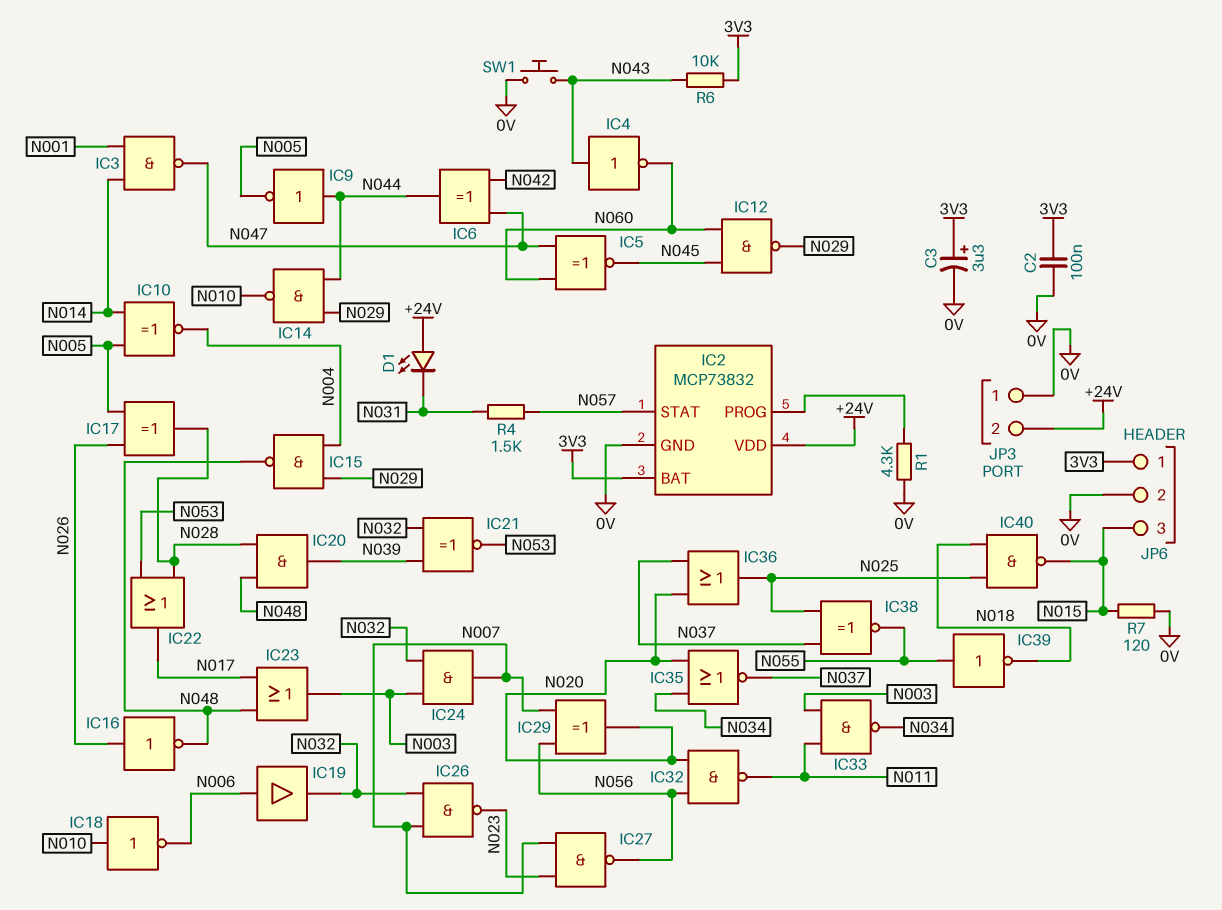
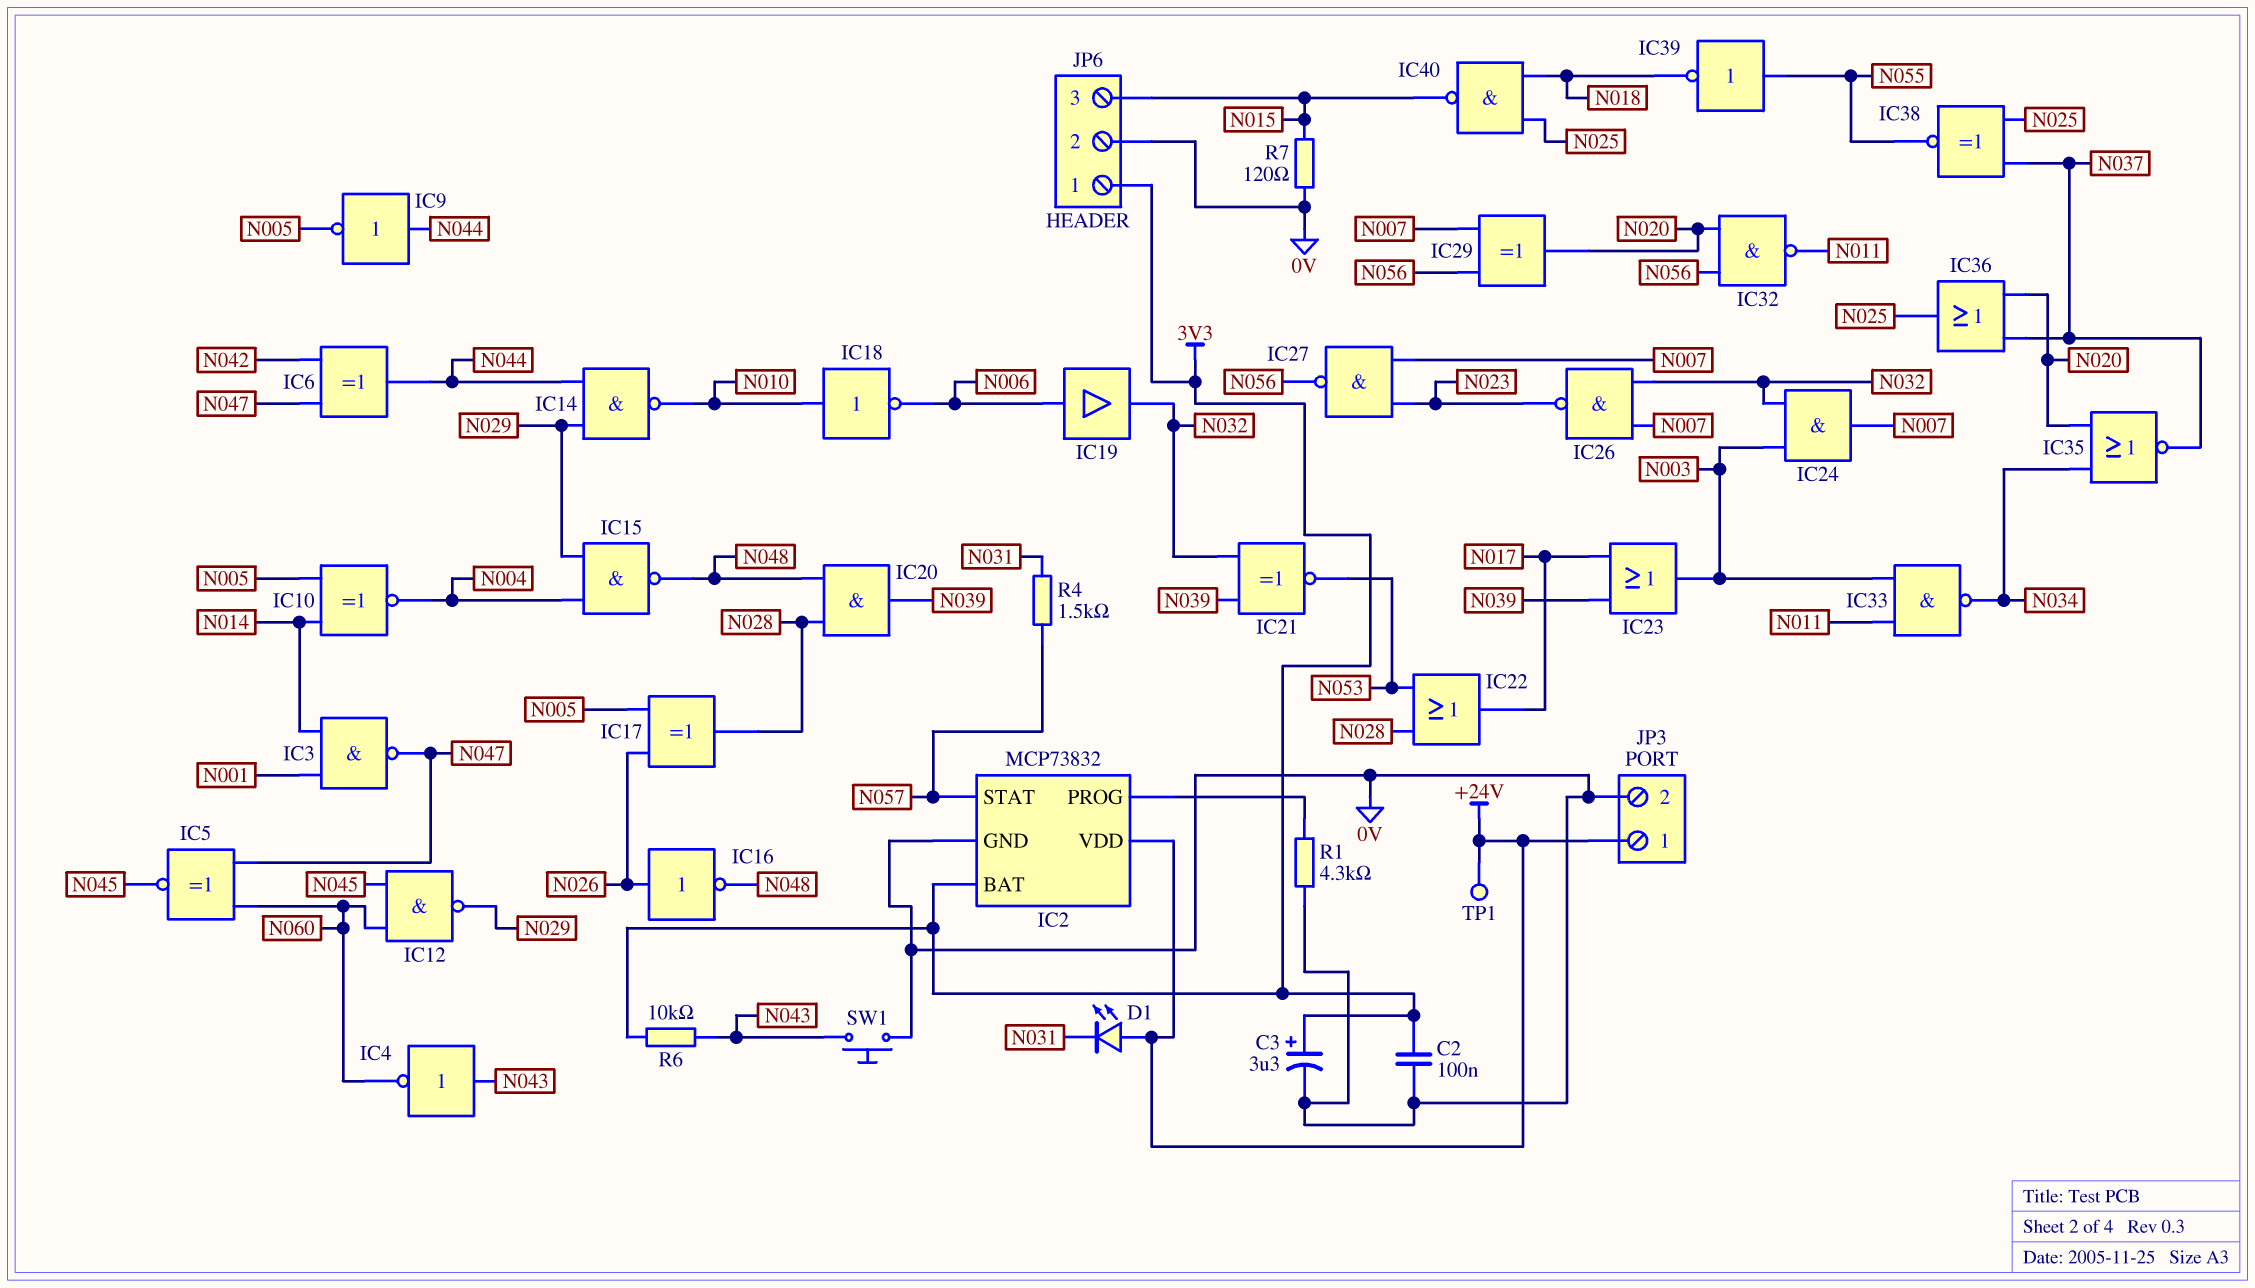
IC23: OR (in N017, in N048, out N003) -> OR (in N017, in N039, out N003)
JP3 pin 1: 0V -> +24V
JP3 pin 2: +24V -> 0V
TP1: none -> test point (+24V)

